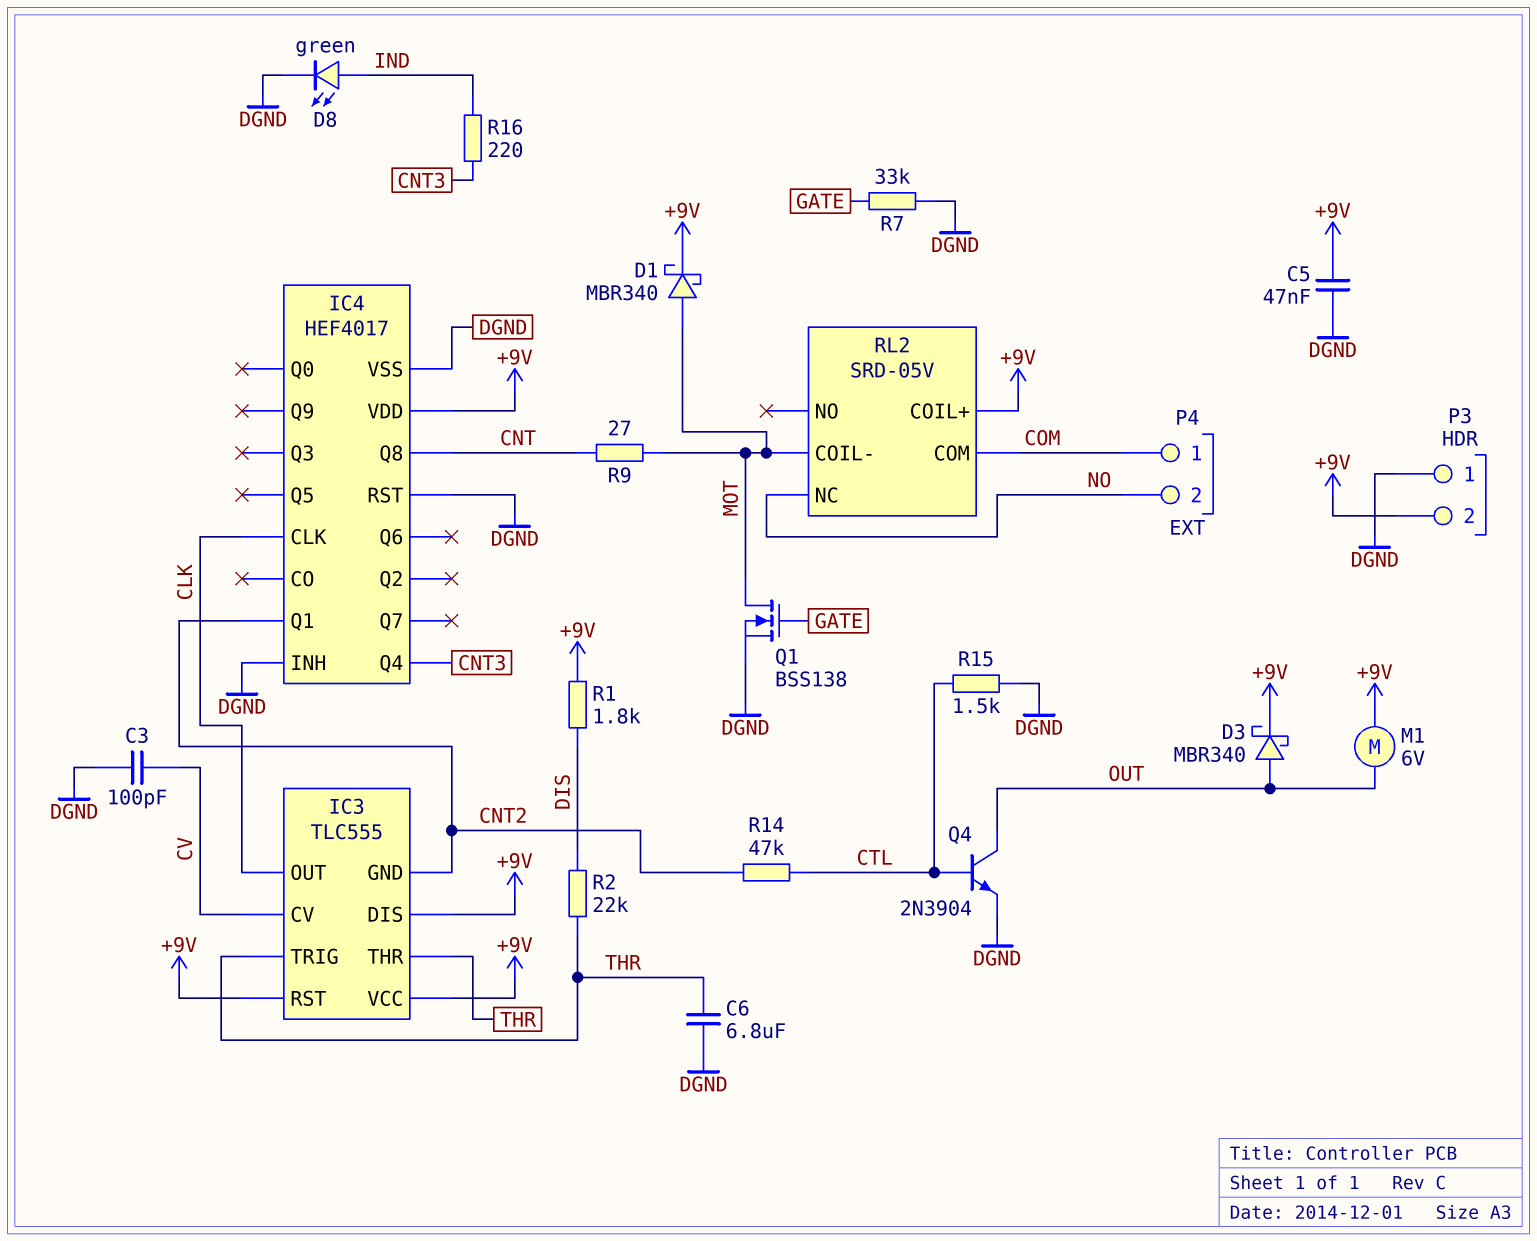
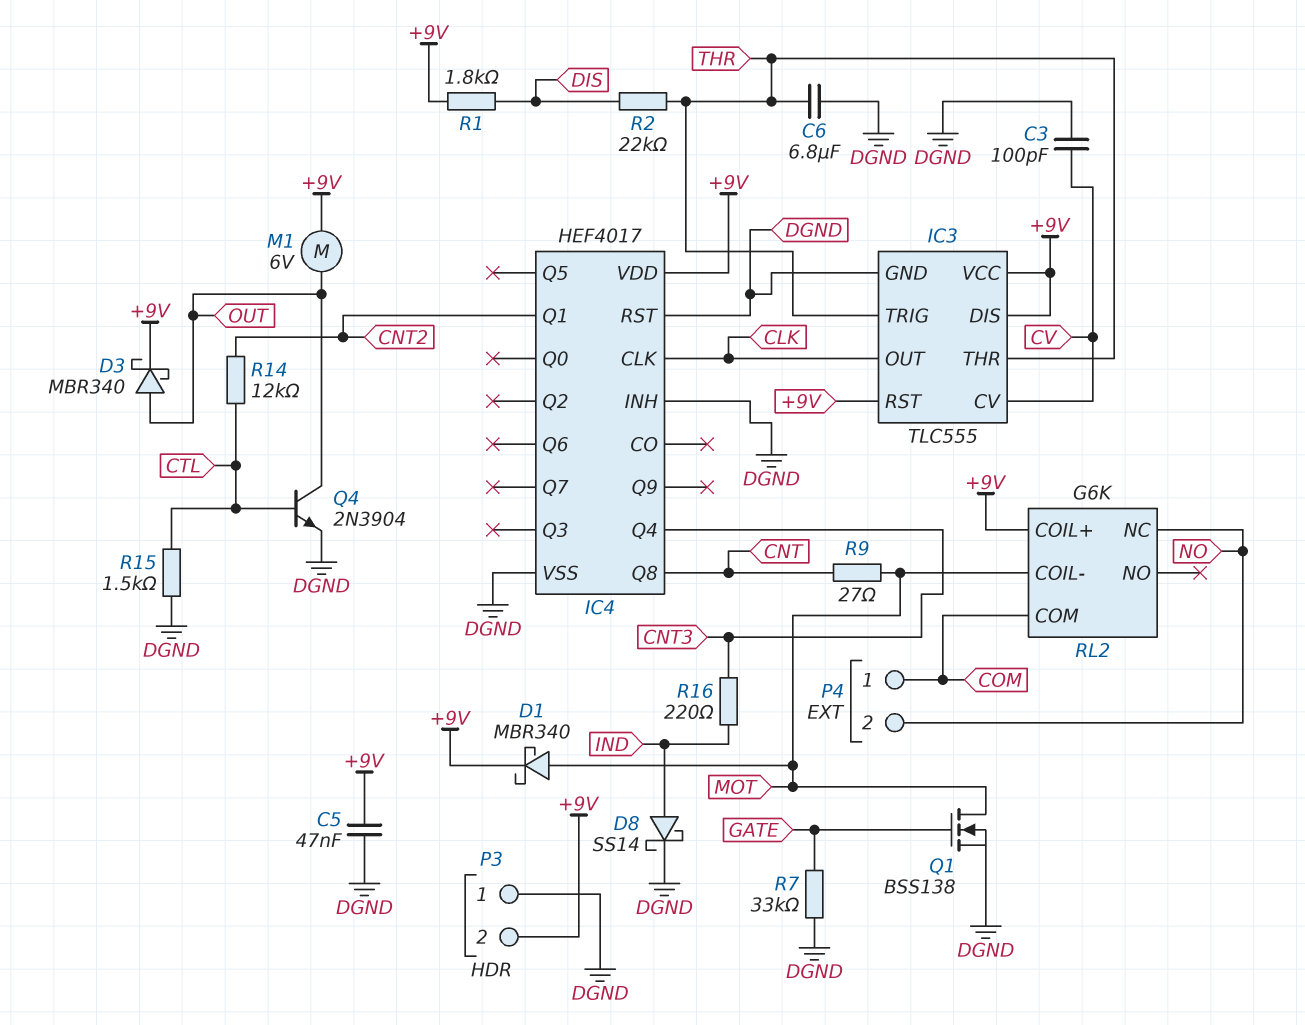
D8: LED green (A IND, K DGND) -> schottky SS14 (A IND, K DGND)
IC3 pin GND: CNT2 -> DGND
R14: 47k (CNT2, CTL) -> 12k (CNT2, CTL)
RL2: SRD-05V -> G6K

